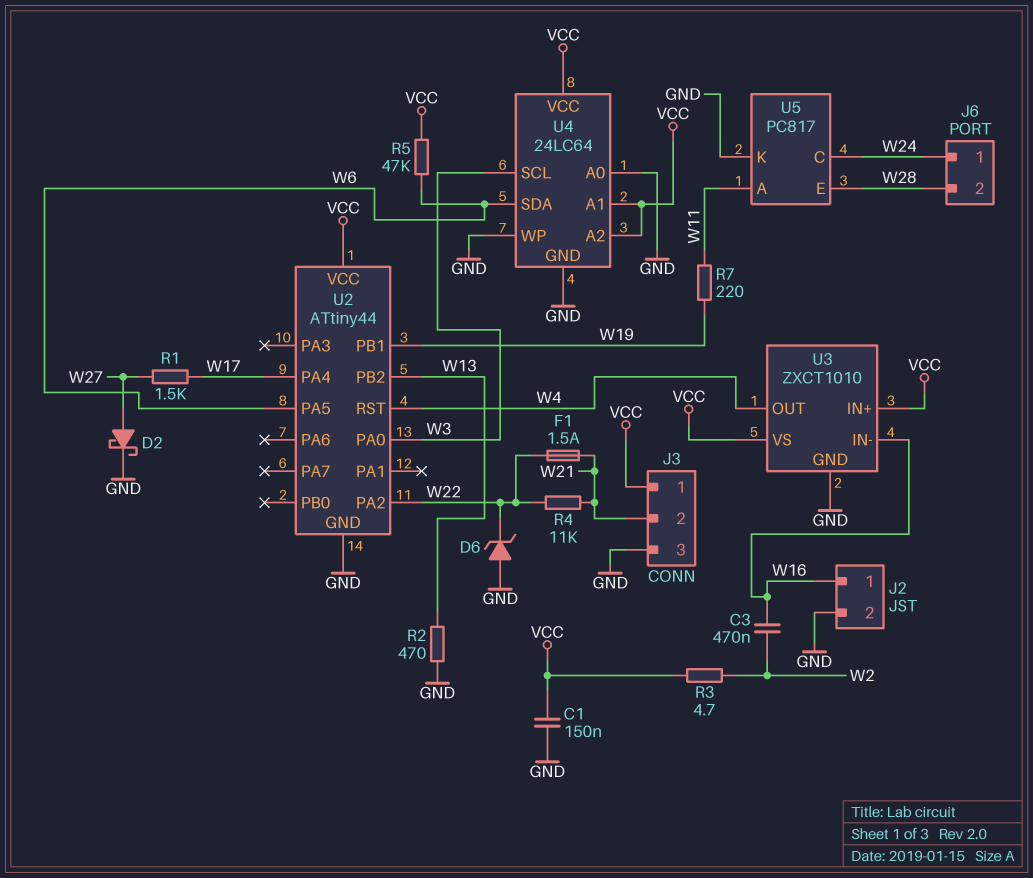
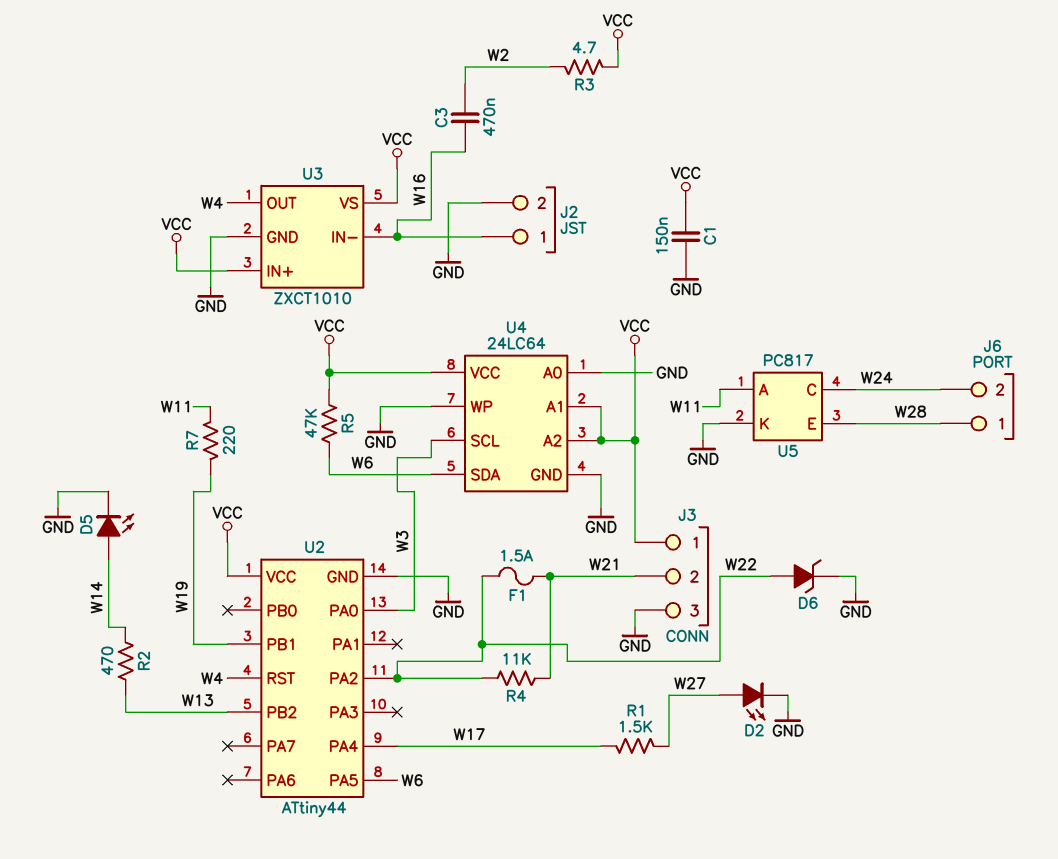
D2: schottky (A W27, K GND) -> LED (A W27, K GND)
D5: none -> LED (A W14, K GND)
D6: zener (A GND, K W22) -> zener (A W22, K GND)
J6 pin 1: W24 -> W28
J6 pin 2: W28 -> W24
R2: 470 (GND, W13) -> 470 (W13, W14)

